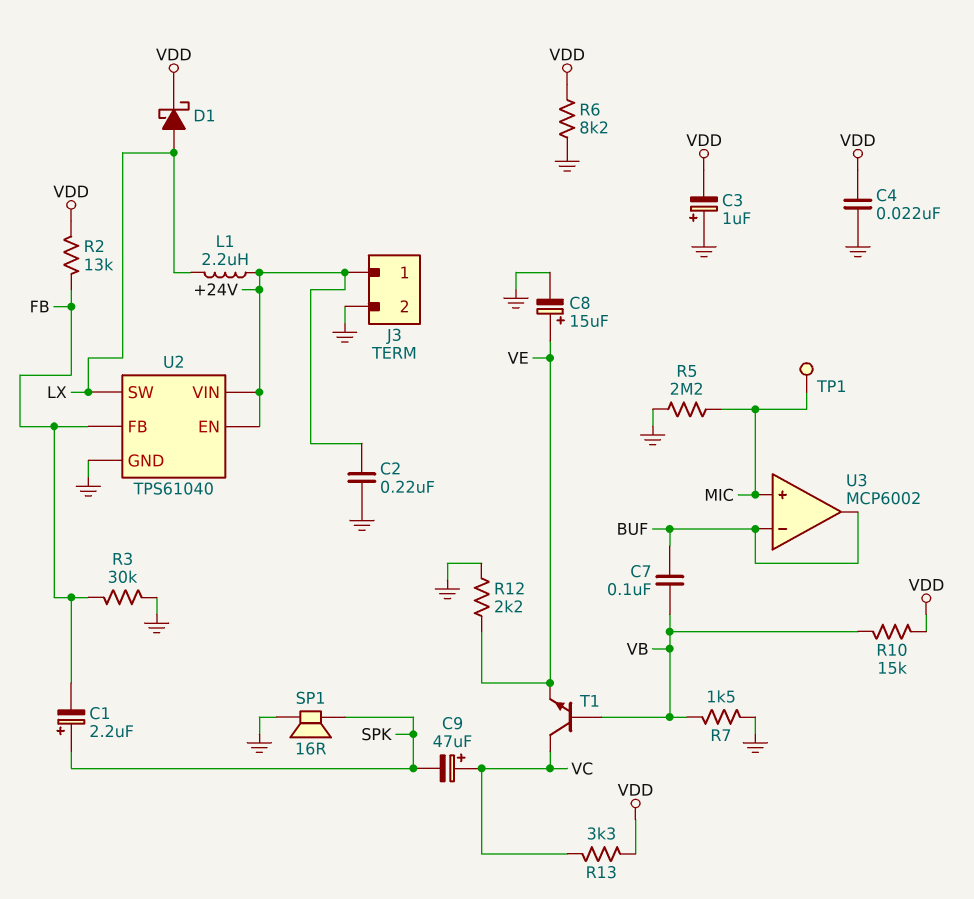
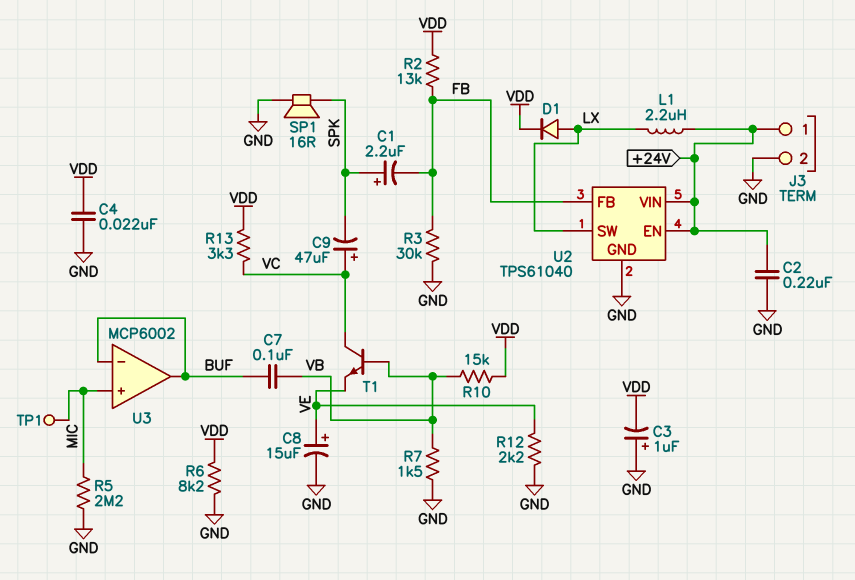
D1: schottky (A LX, K VDD) -> diode (A LX, K VDD)

